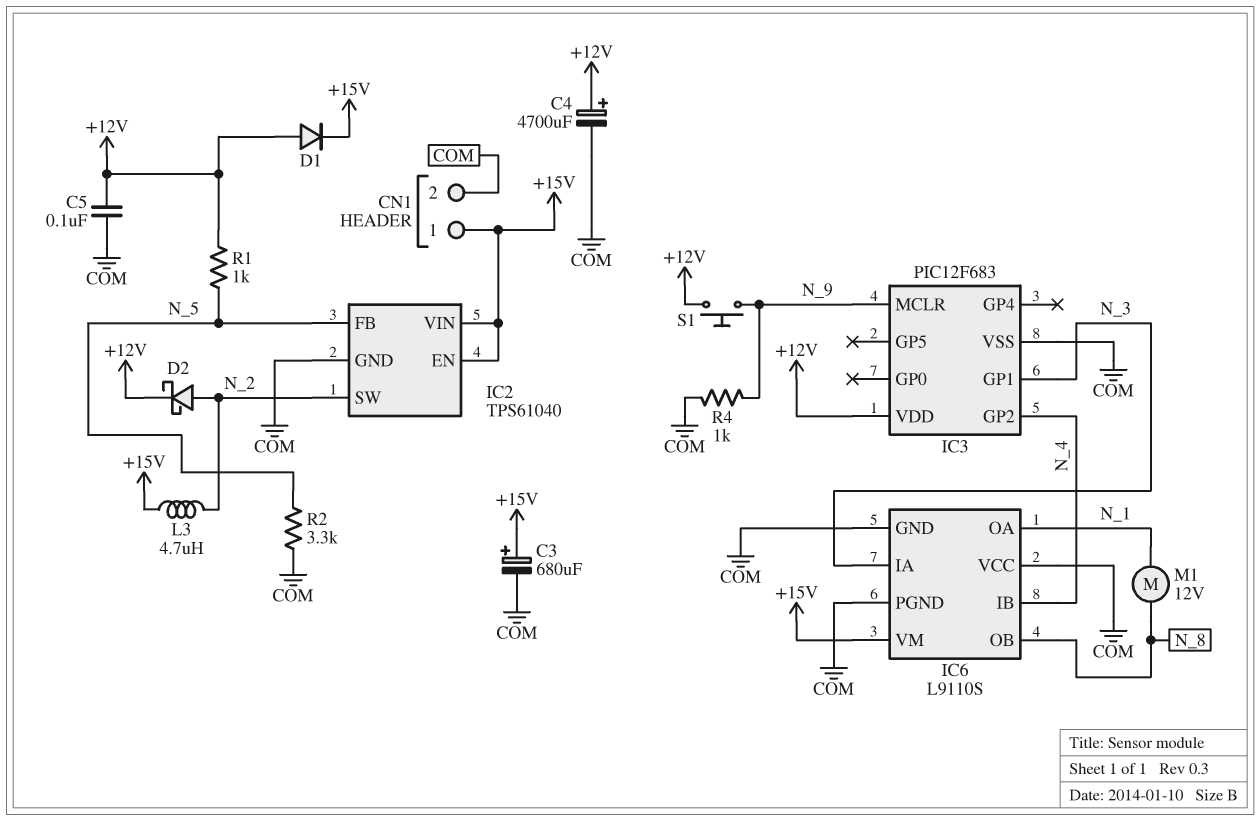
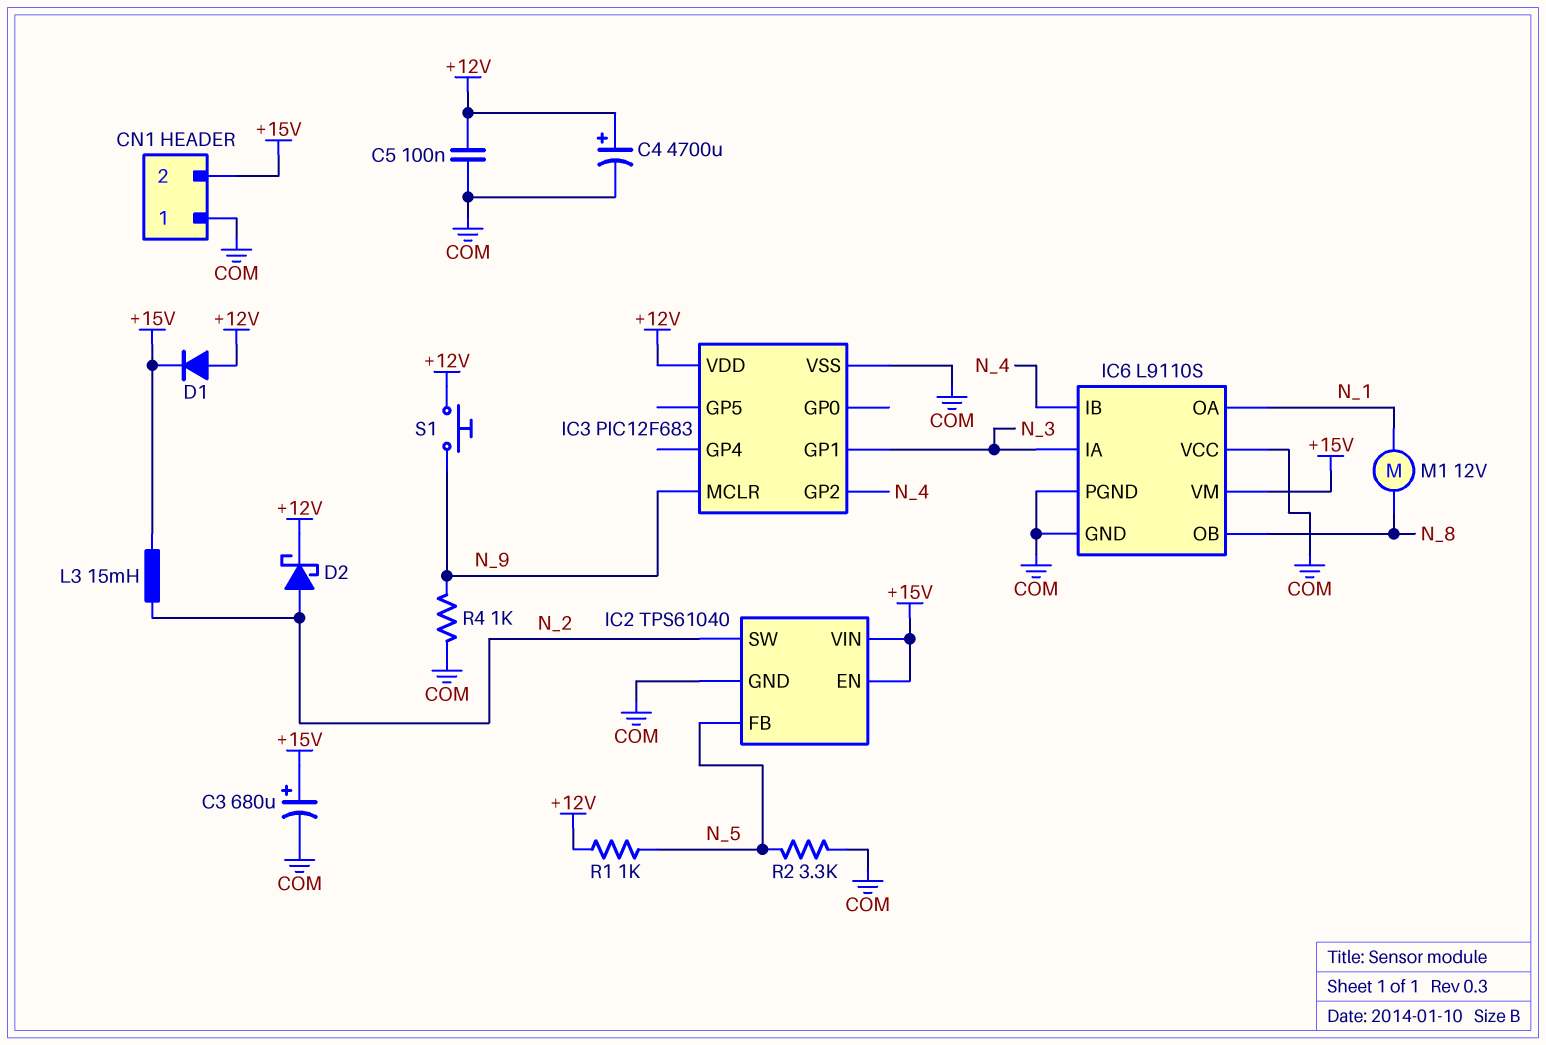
CN1 pin 1: +15V -> COM
CN1 pin 2: COM -> +15V
L3: 4.7uH (+15V, N_2) -> 15mH (+15V, N_2)

